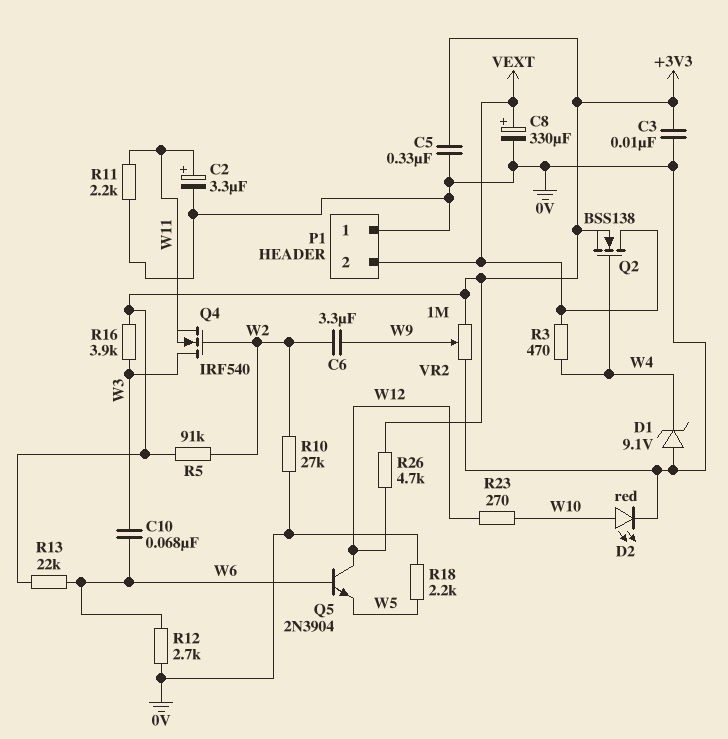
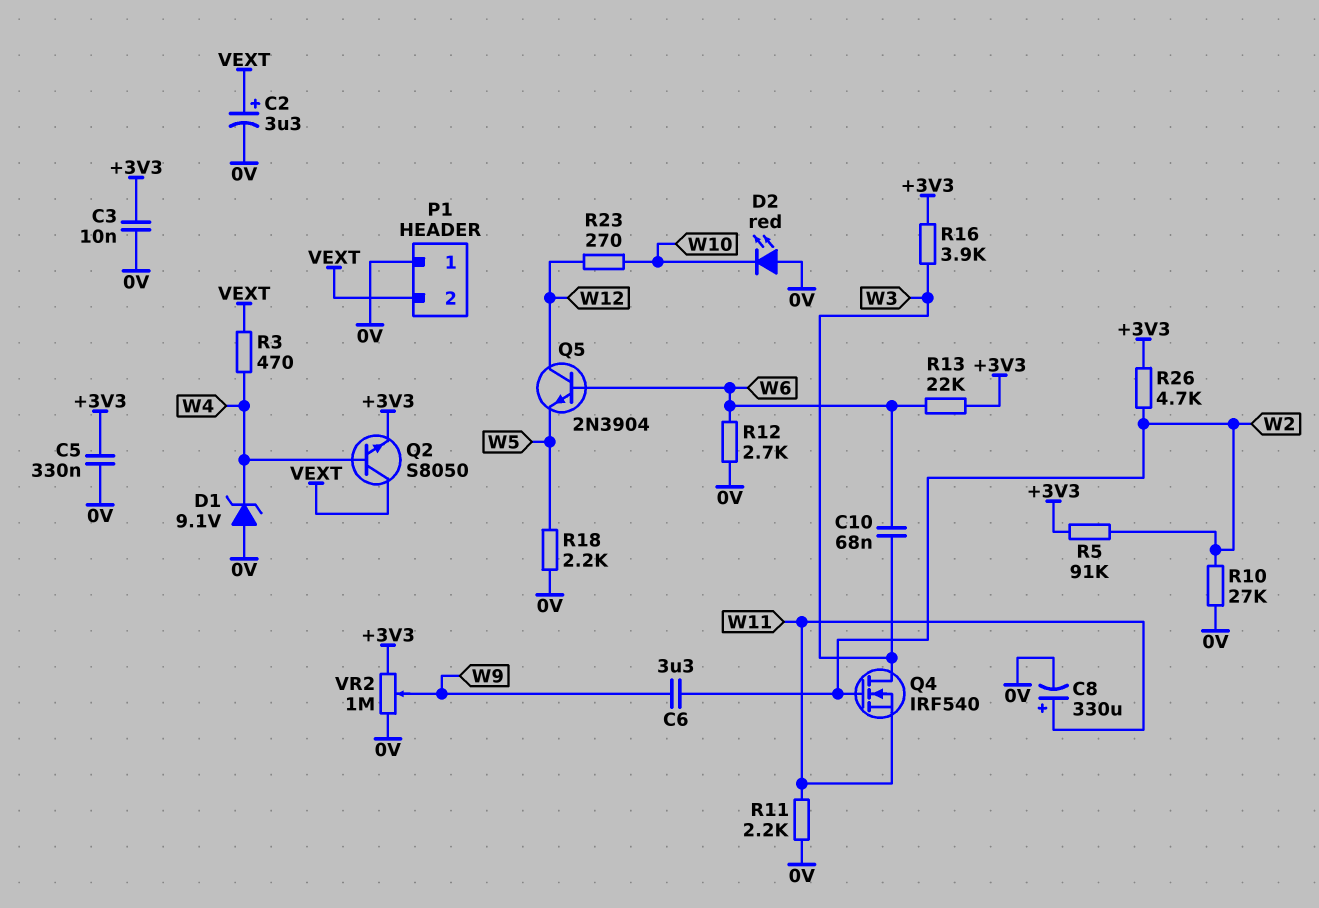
C2: 3.3uF (plus W11, minus 0V) -> 3.3uF (plus VEXT, minus 0V)
C8: 330uF (plus VEXT, minus 0V) -> 330uF (plus W11, minus 0V)
D2: LED red (A W10, K 0V) -> LED red (A 0V, K W10)
Q2: NMOS BSS138 (G W4, D VEXT, S +3V3) -> NPN S8050 (B W4, C VEXT, E +3V3)
R26: 4.7k (+3V3, W12) -> 4.7k (+3V3, W2)

